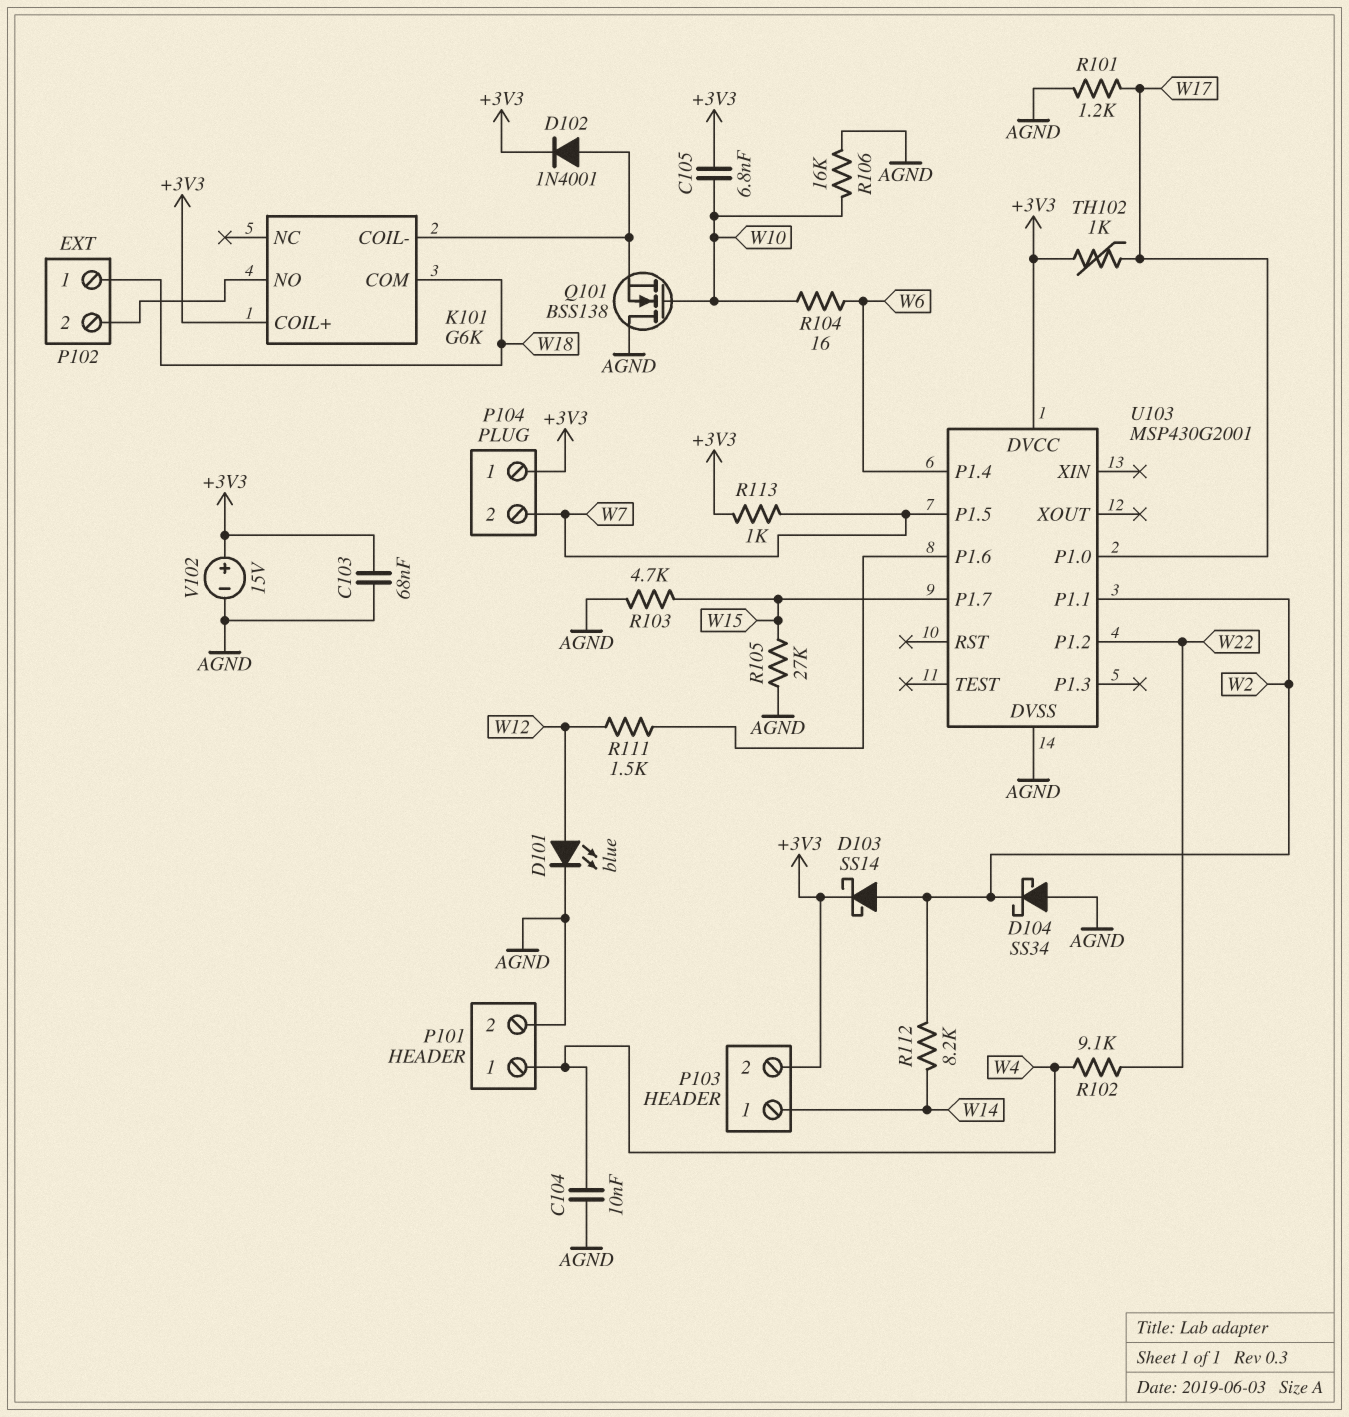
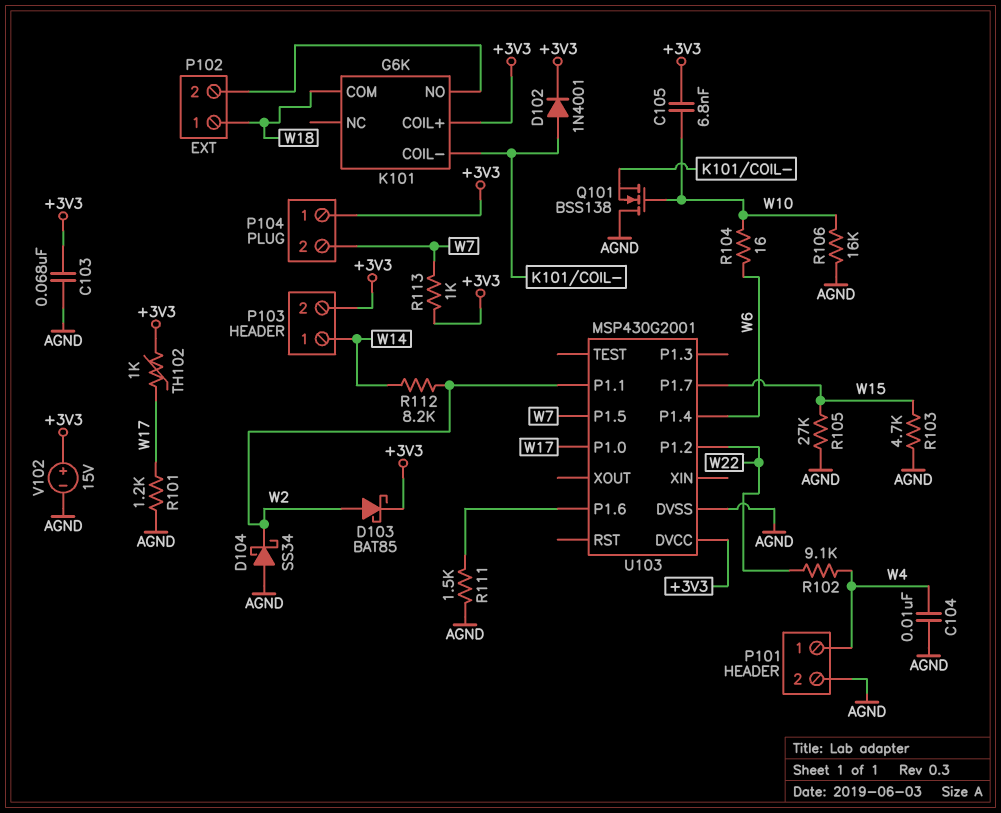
D101: LED blue (A W12, K AGND) -> none
D103: schottky SS14 (A W2, K +3V3) -> schottky BAT85 (A W2, K +3V3)
R111: 1.5k (U103/P1.6, W12) -> 1.5k (AGND, U103/P1.6)

